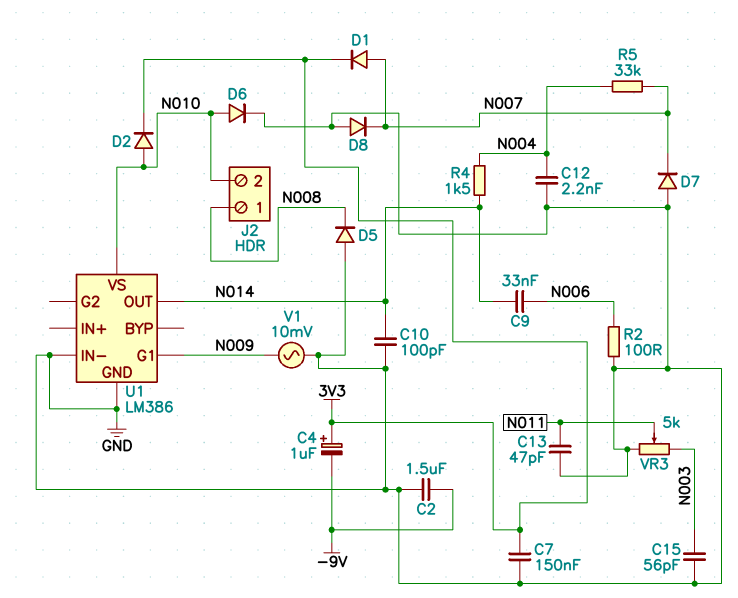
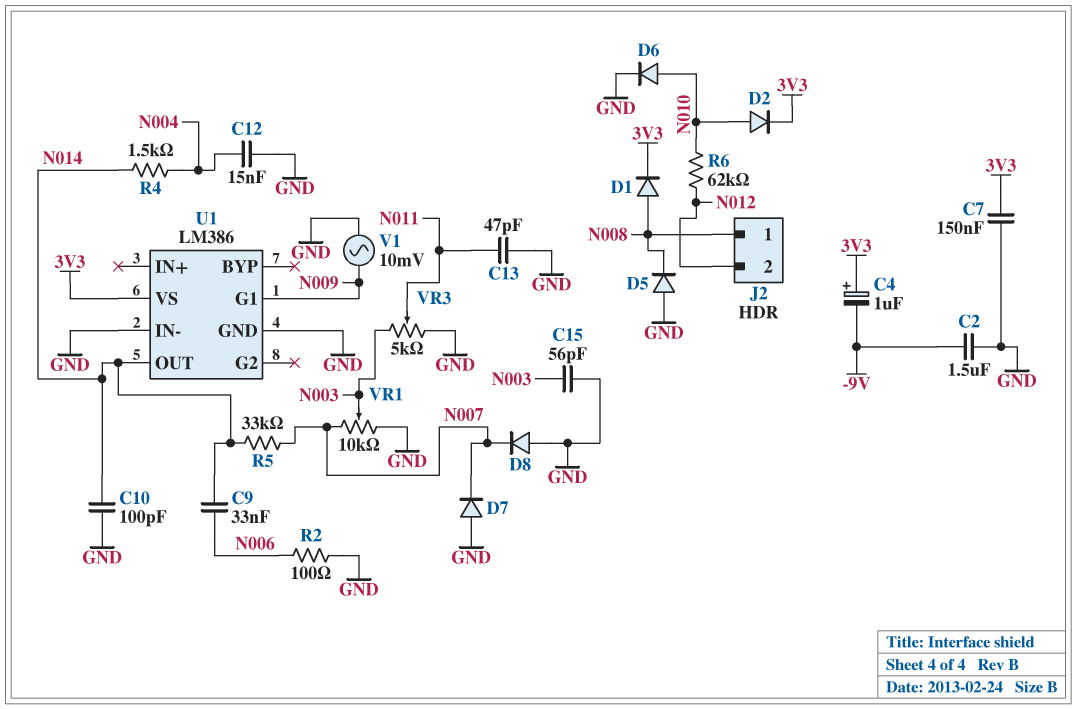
C12: 2.2nF (GND, N004) -> 15nF (GND, N004)
D1: diode (A N007, K 3V3) -> diode (A N008, K 3V3)
J2 pin 2: N010 -> N012
R5: 33k (N004, N007) -> 33k (N007, N014)
R6: none -> 62k (N010, N012)
U1 pin VS: N010 -> 3V3
VR1: none -> 10k (GND, N007, wiper N003)

